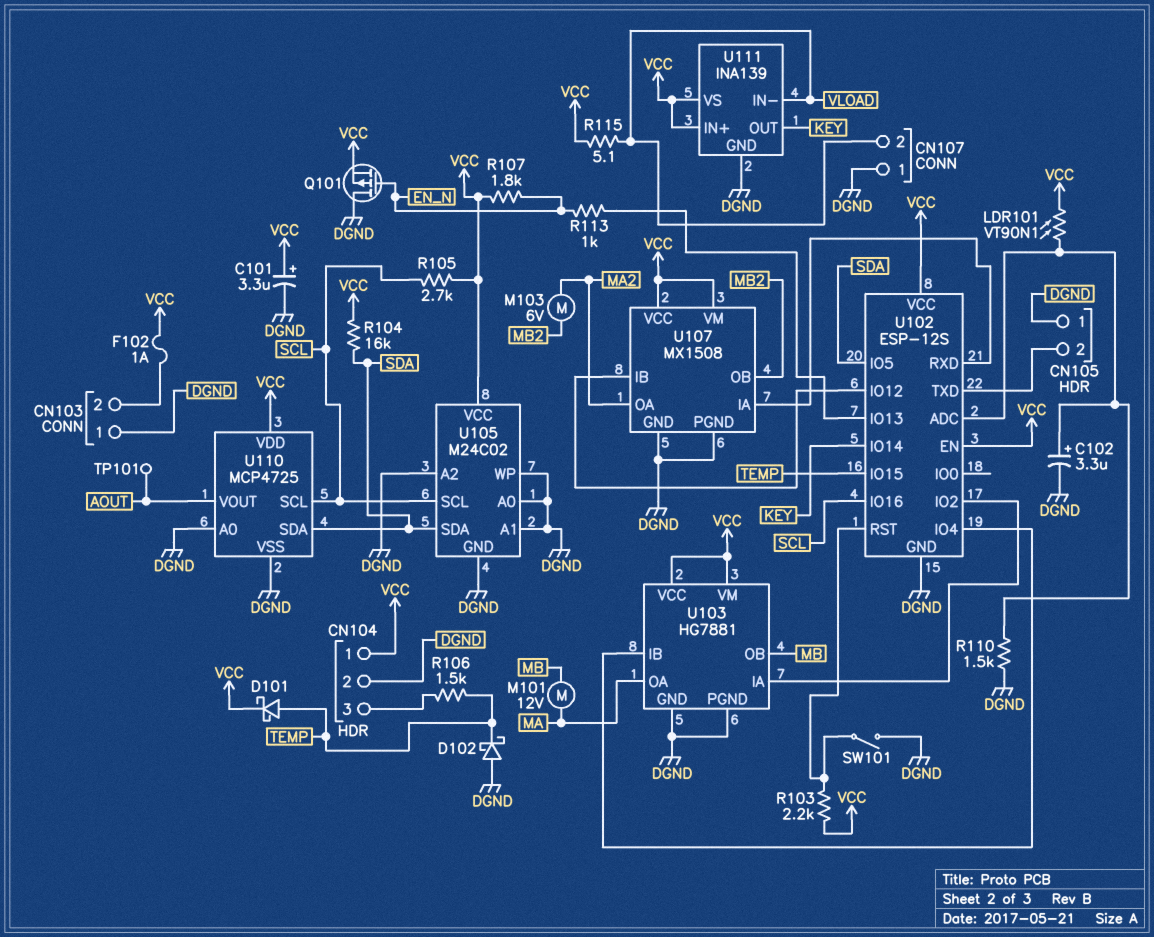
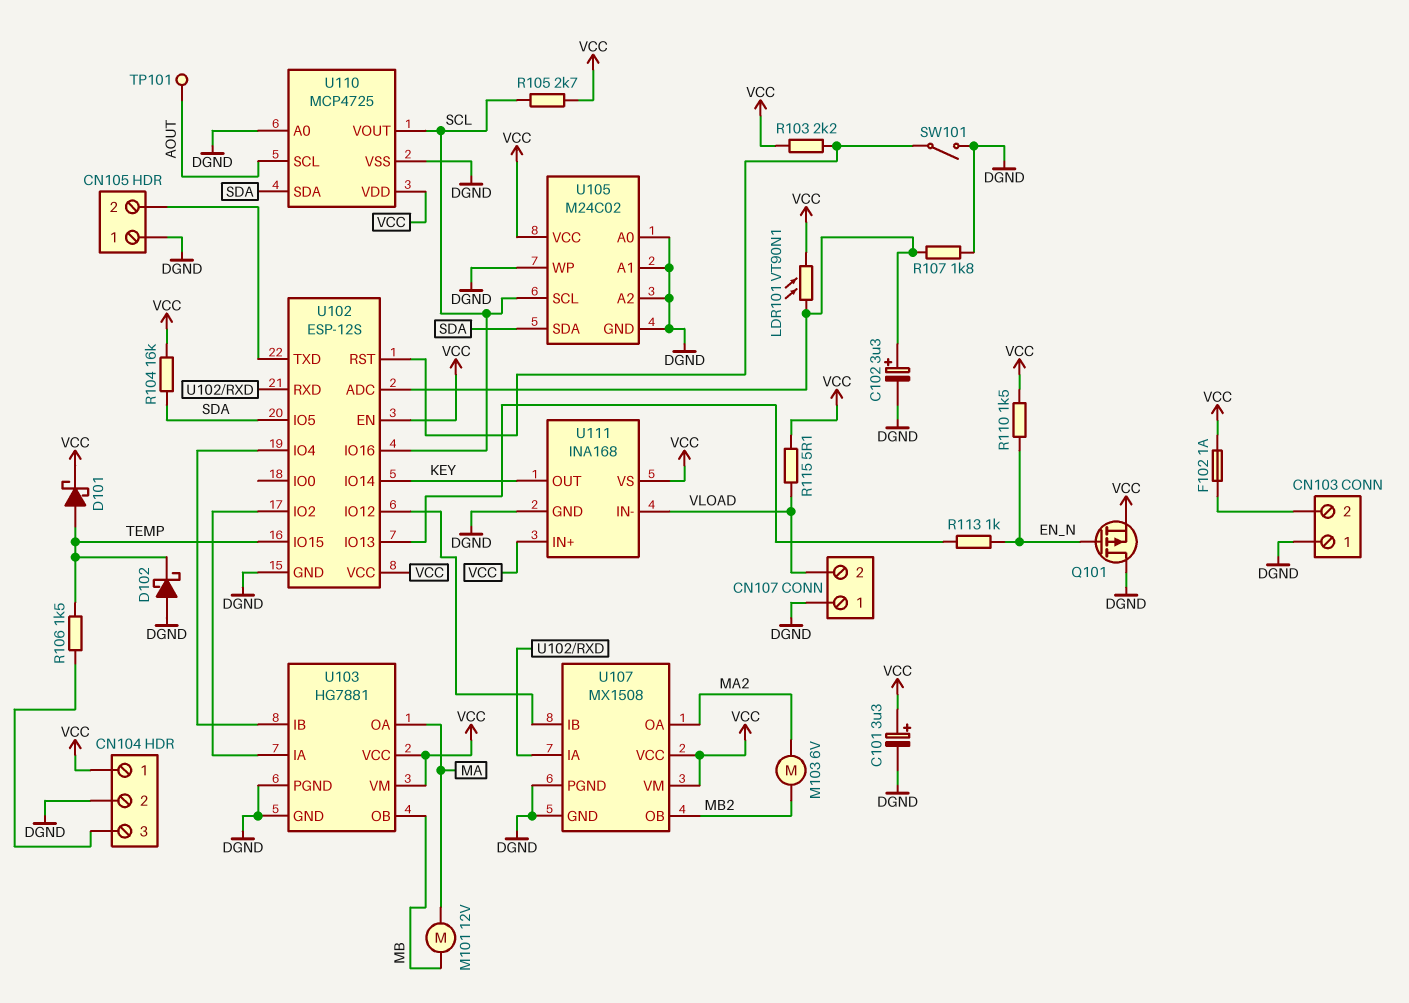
R107: 1.8k (EN_N, VCC) -> 1.8k (DGND, U102/ADC)
R110: 1.5k (DGND, U102/ADC) -> 1.5k (EN_N, VCC)
U110 pin SCL: SCL -> AOUT
U110 pin VOUT: AOUT -> SCL
U111: INA139 -> INA168

